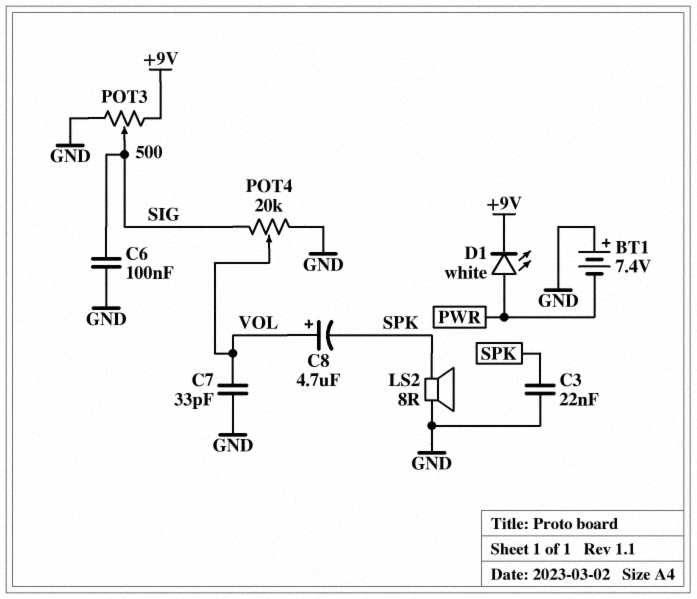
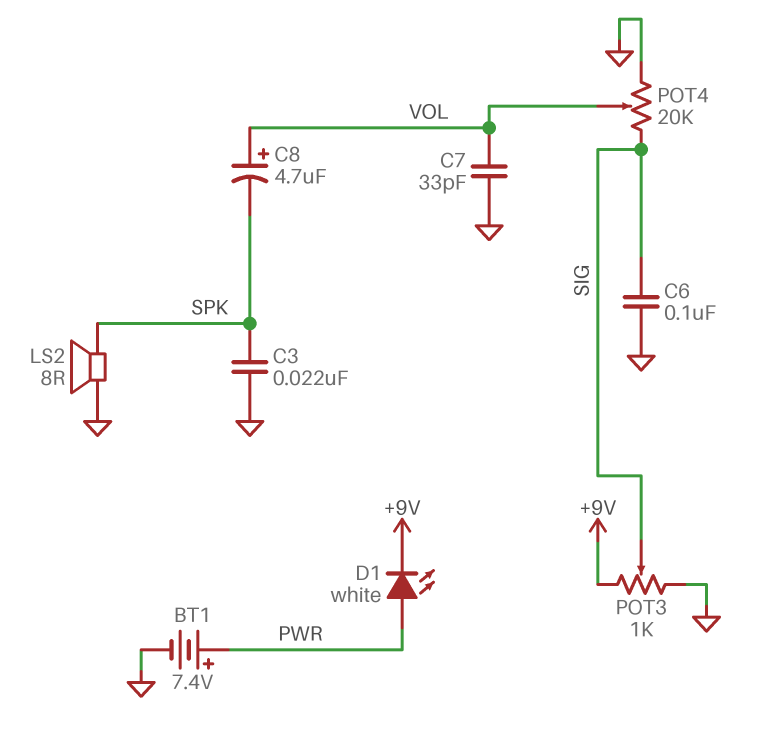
BT1: 7.4V (plus GND, minus PWR) -> 7.4V (plus PWR, minus GND)
POT3: 500 (+9V, GND, wiper SIG) -> 1k (+9V, GND, wiper SIG)

